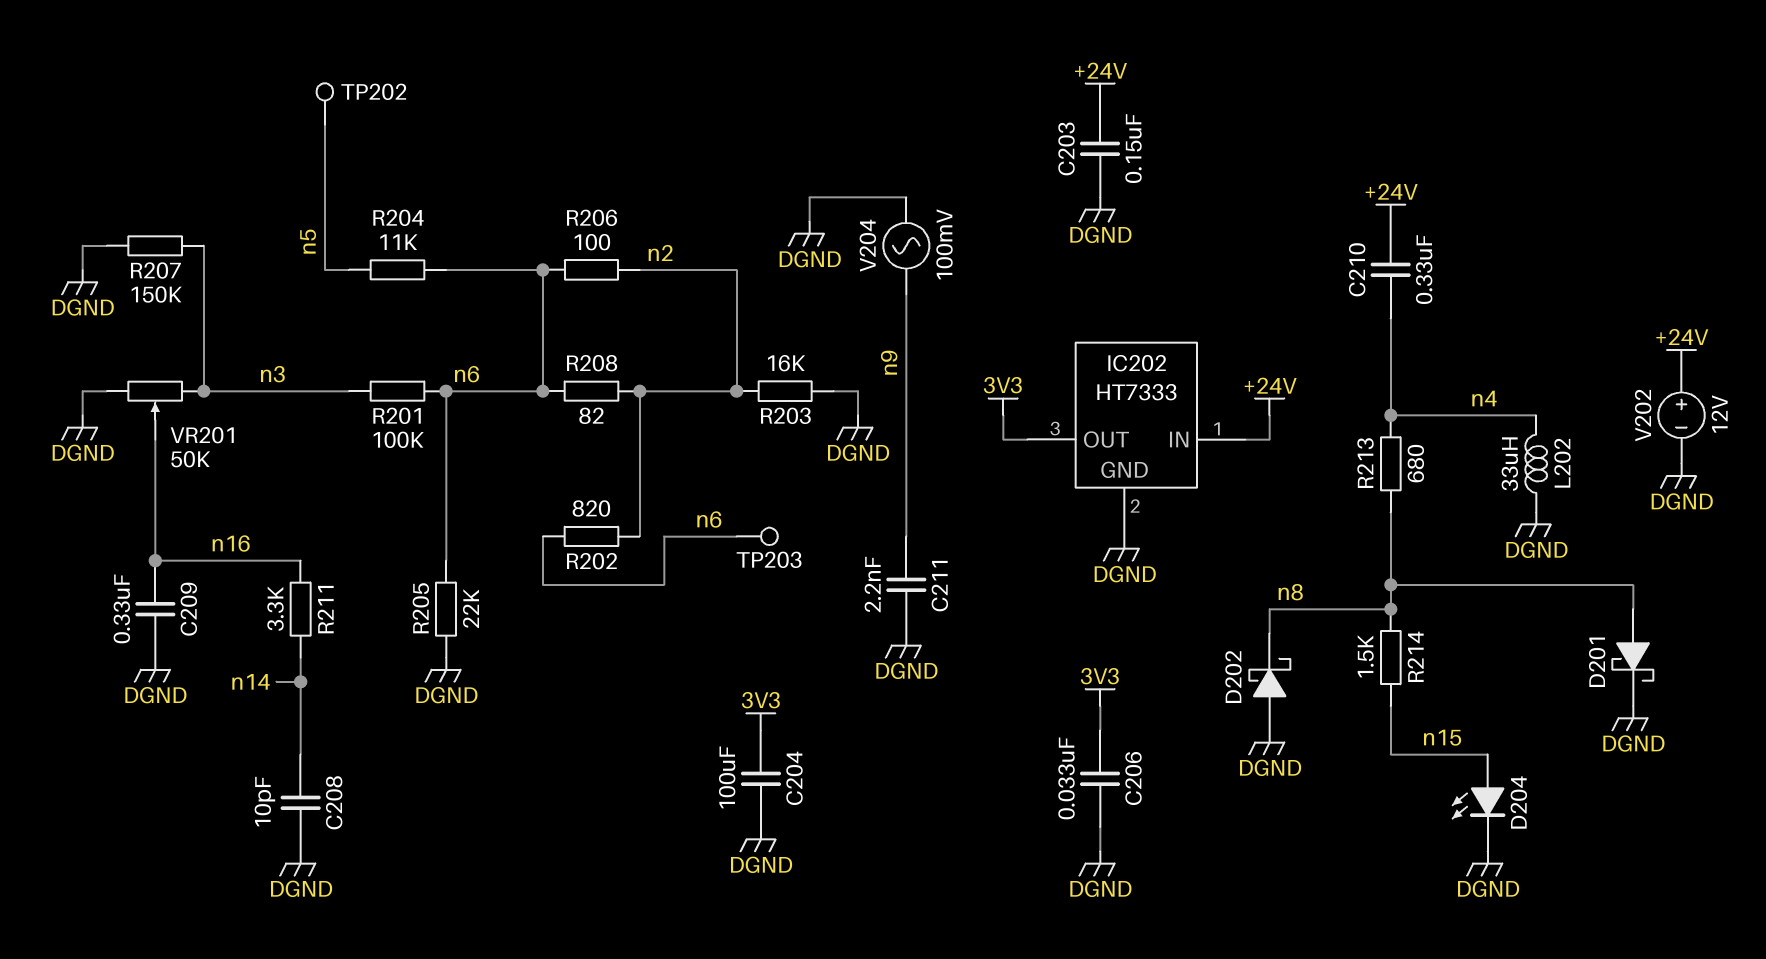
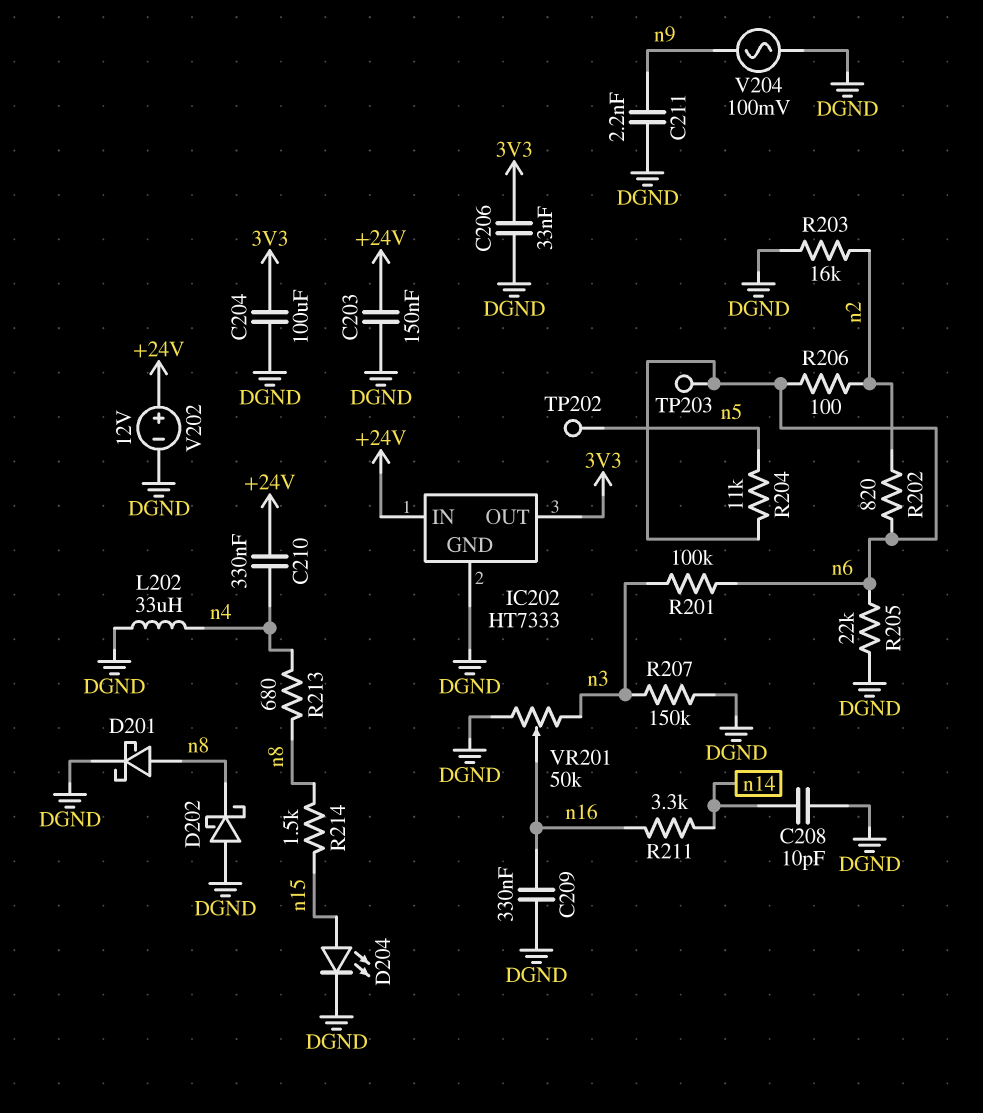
R208: 82 (n2, n6) -> none

